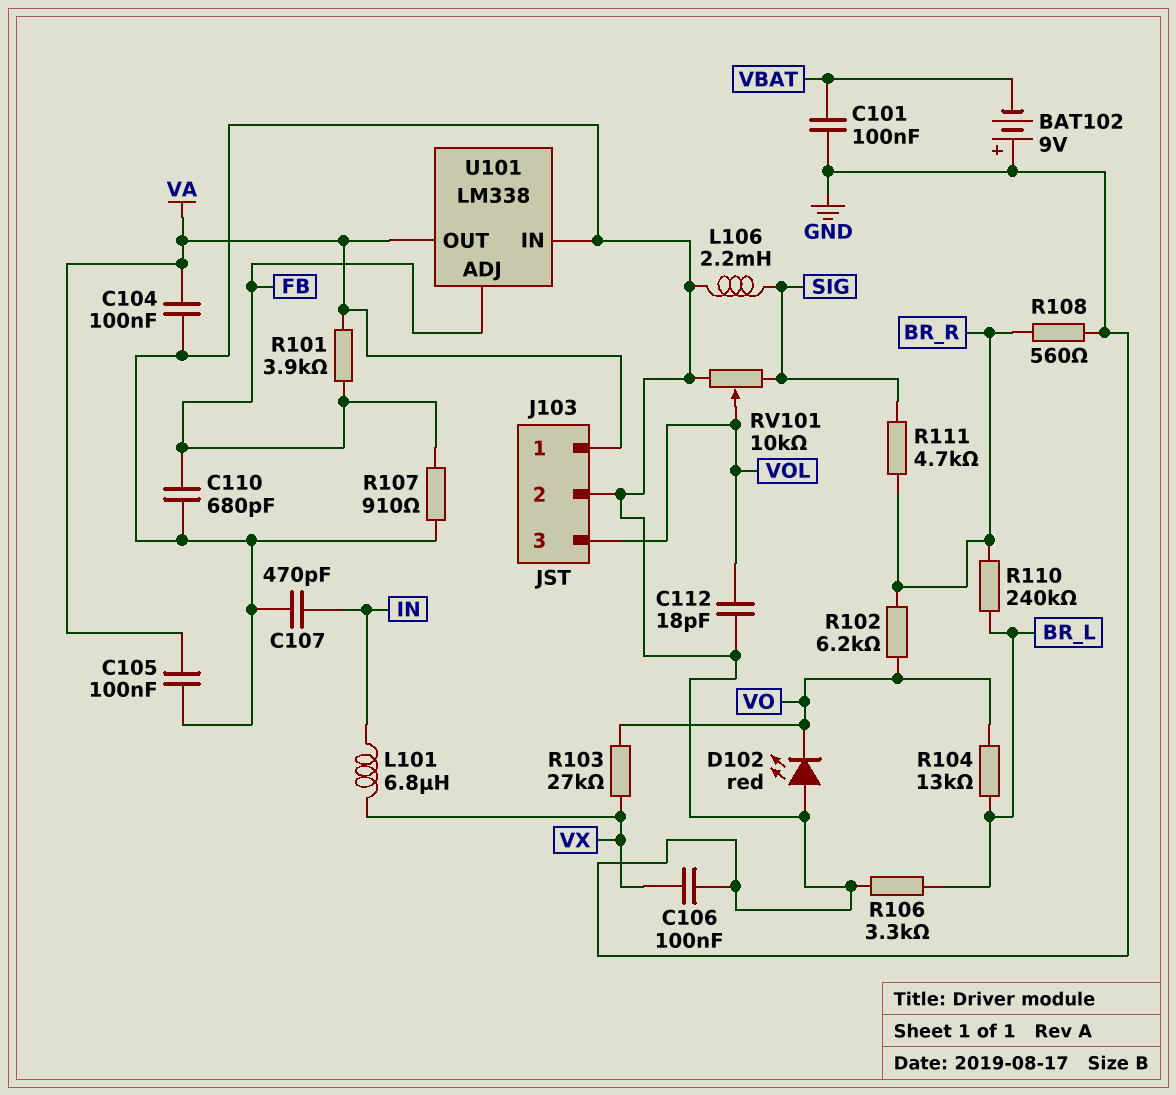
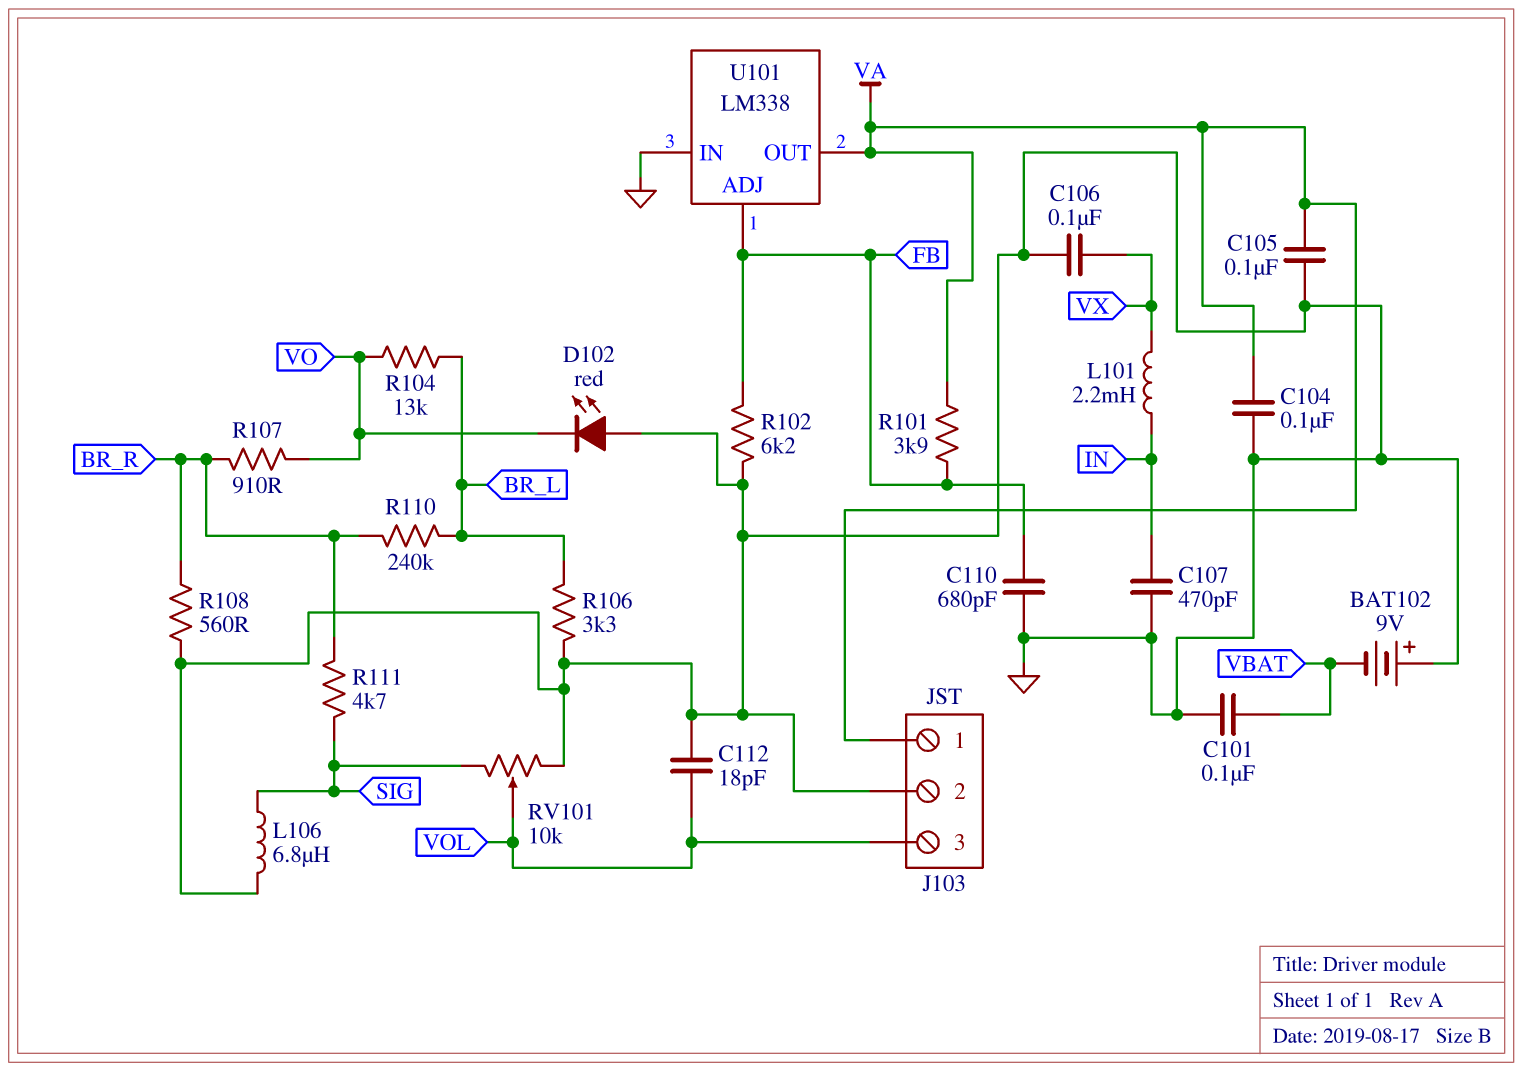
L101: 6.8uH (IN, VX) -> 2.2mH (IN, VX)
L106: 2.2mH (GND, SIG) -> 6.8uH (GND, SIG)
R102: 6.2k (BR_R, VO) -> 6.2k (FB, GND)
R103: 27k (VO, VX) -> none
R107: 910 (FB, GND) -> 910 (BR_R, VO)

